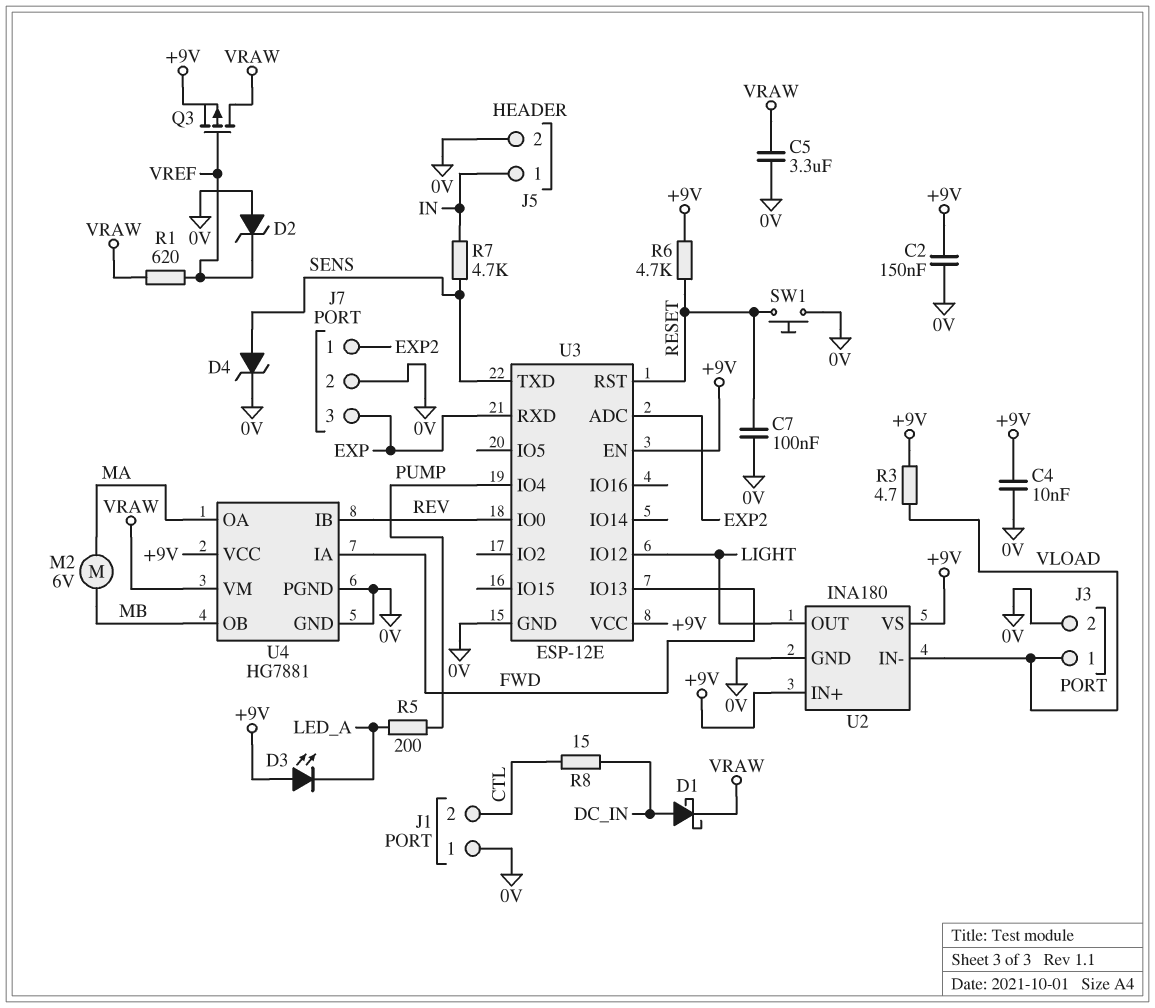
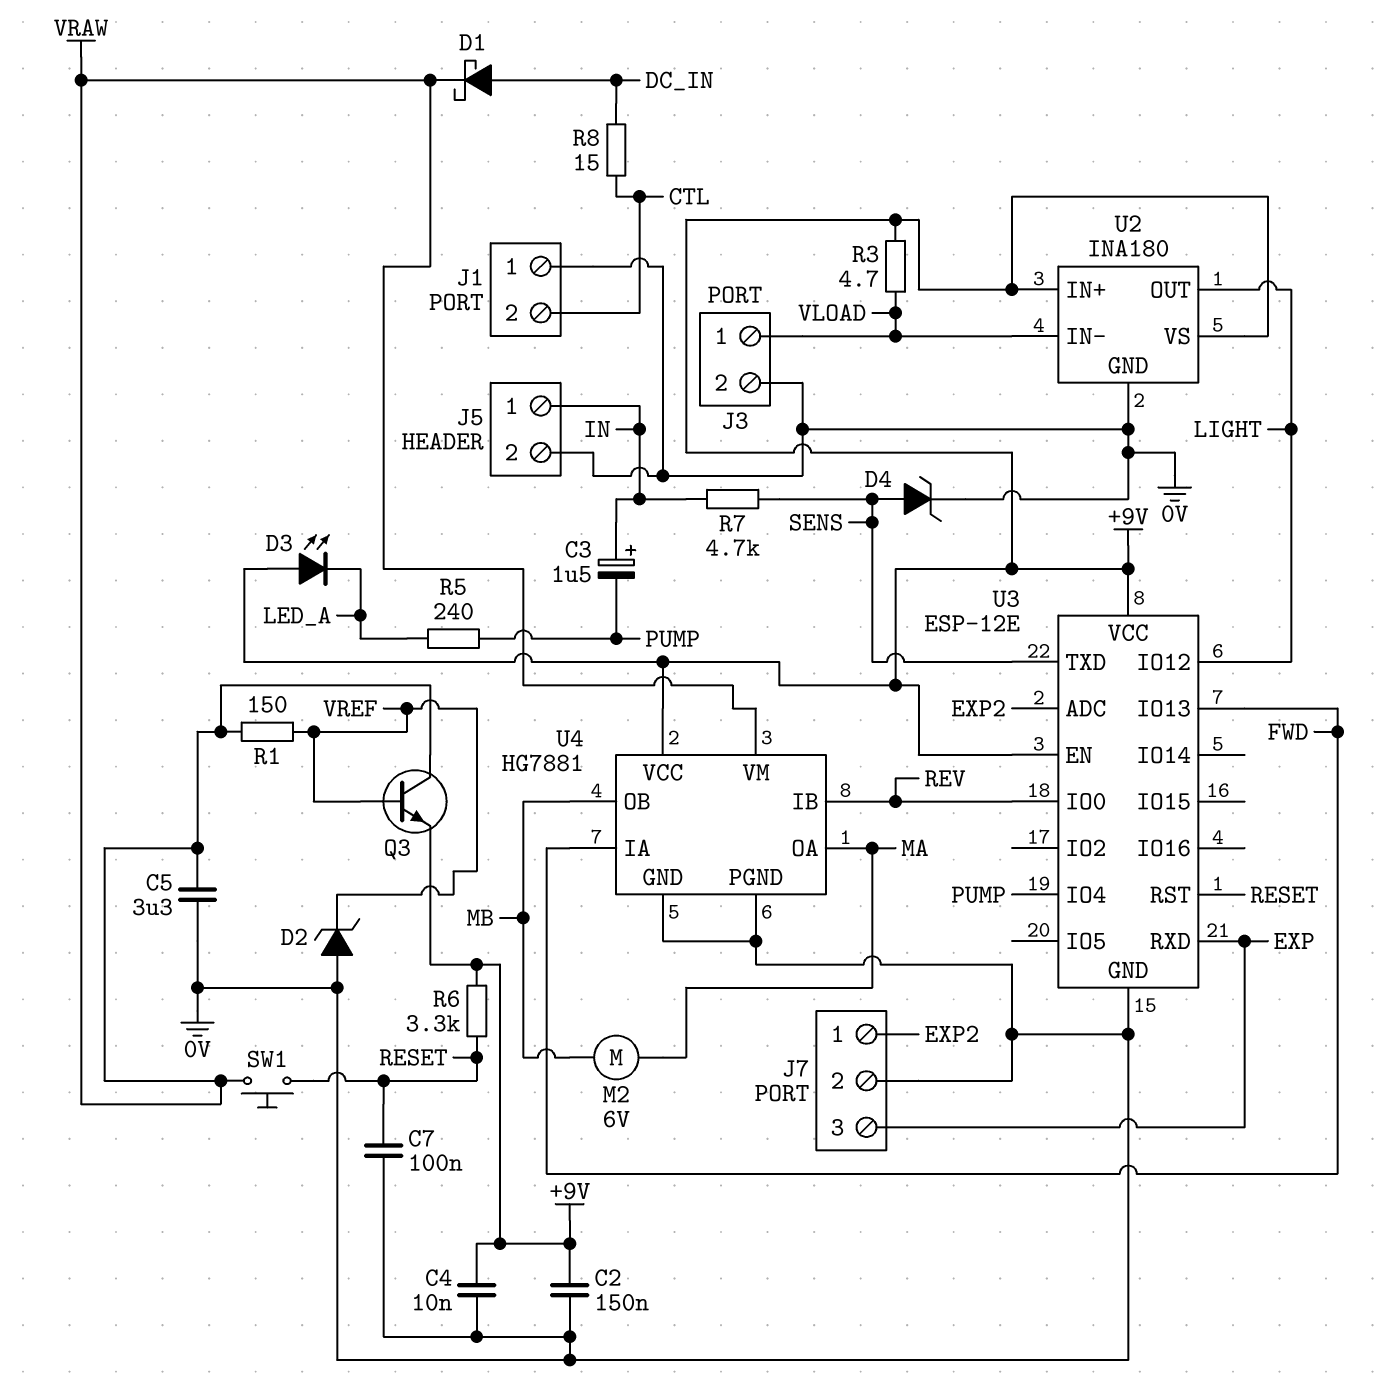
C3: none -> 1.5uF (plus IN, minus PUMP)
Q3: PMOS (G VREF, D VRAW, S +9V) -> NPN (B VREF, C VRAW, E +9V)
R1: 620 (VRAW, VREF) -> 150 (VRAW, VREF)
R5: 200 (LED_A, PUMP) -> 240 (LED_A, PUMP)
R6: 4.7k (+9V, RESET) -> 3.3k (+9V, RESET)
SW1: button (0V, RESET) -> button (RESET, VRAW)

